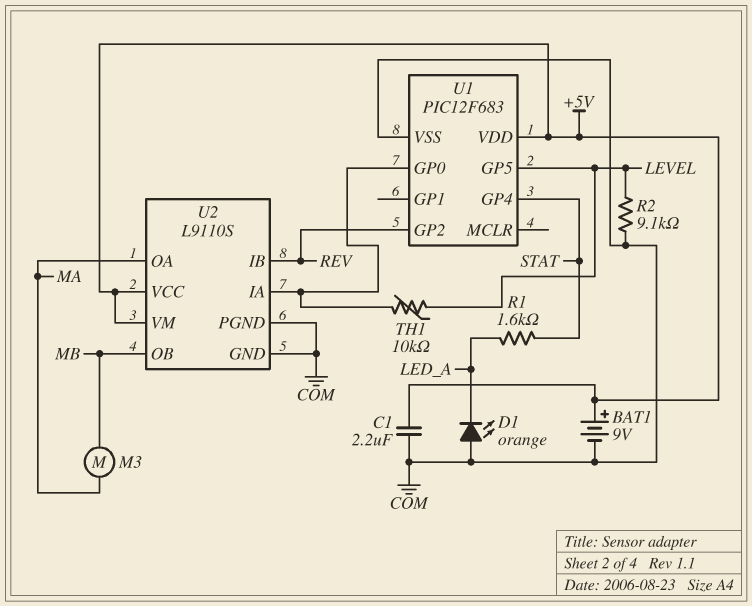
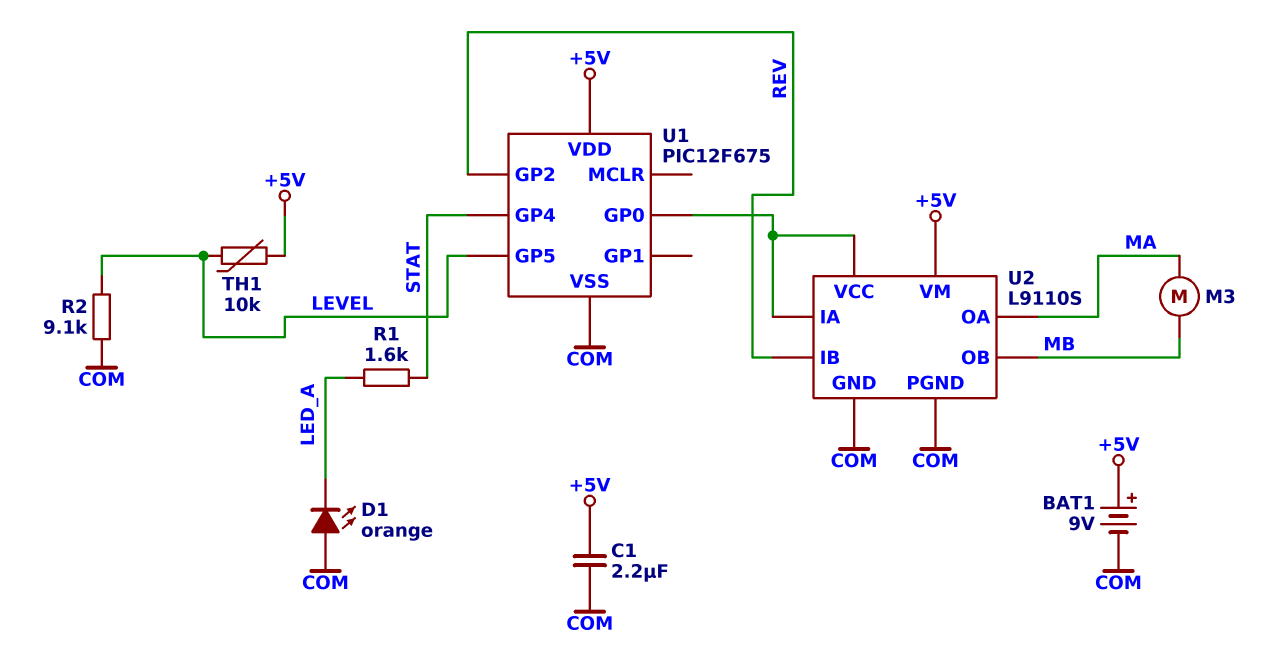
TH1: 10k (LEVEL, U1/GP0) -> 10k (+5V, LEVEL)
U1: PIC12F683 -> PIC12F675
U2 pin VCC: +5V -> U1/GP0

